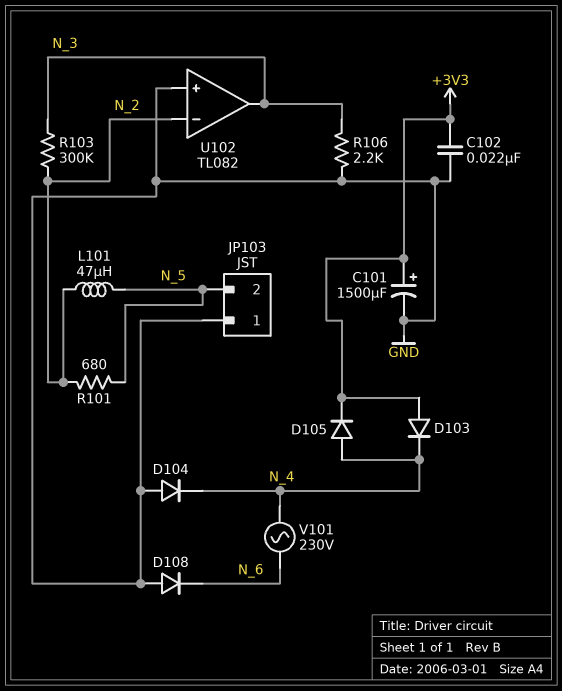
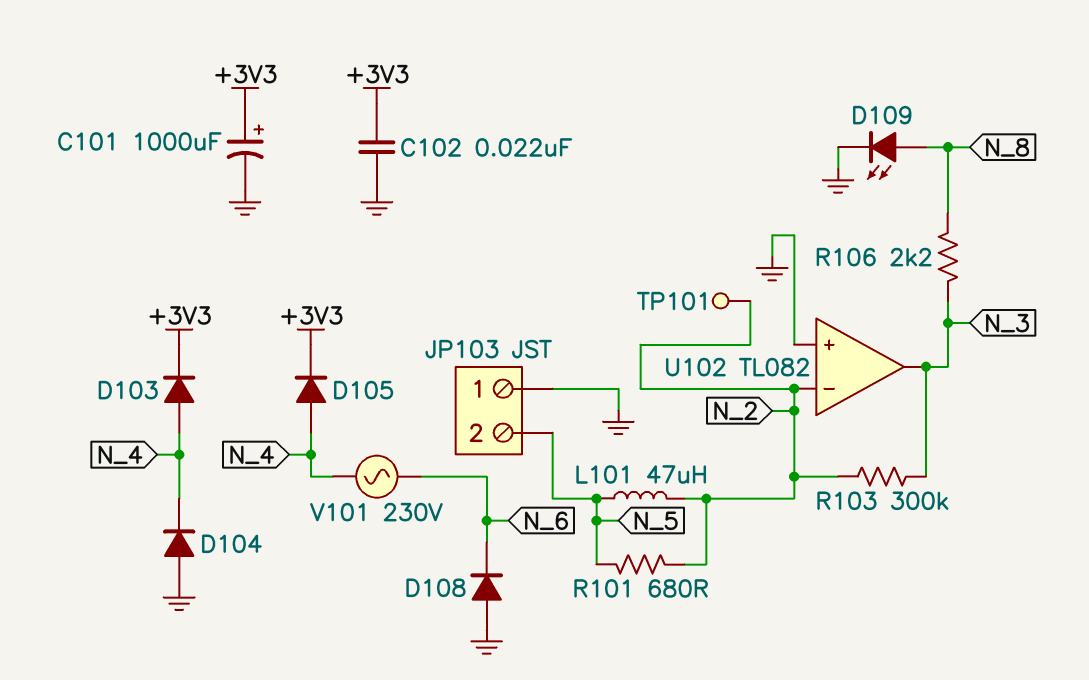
C101: 1500uF (plus +3V3, minus GND) -> 1000uF (plus +3V3, minus GND)
D103: diode (A +3V3, K N_4) -> diode (A N_4, K +3V3)
D109: none -> LED (A N_8, K GND)
R106: 2.2k (GND, N_3) -> 2.2k (N_3, N_8)
TP101: none -> test point (N_2)

